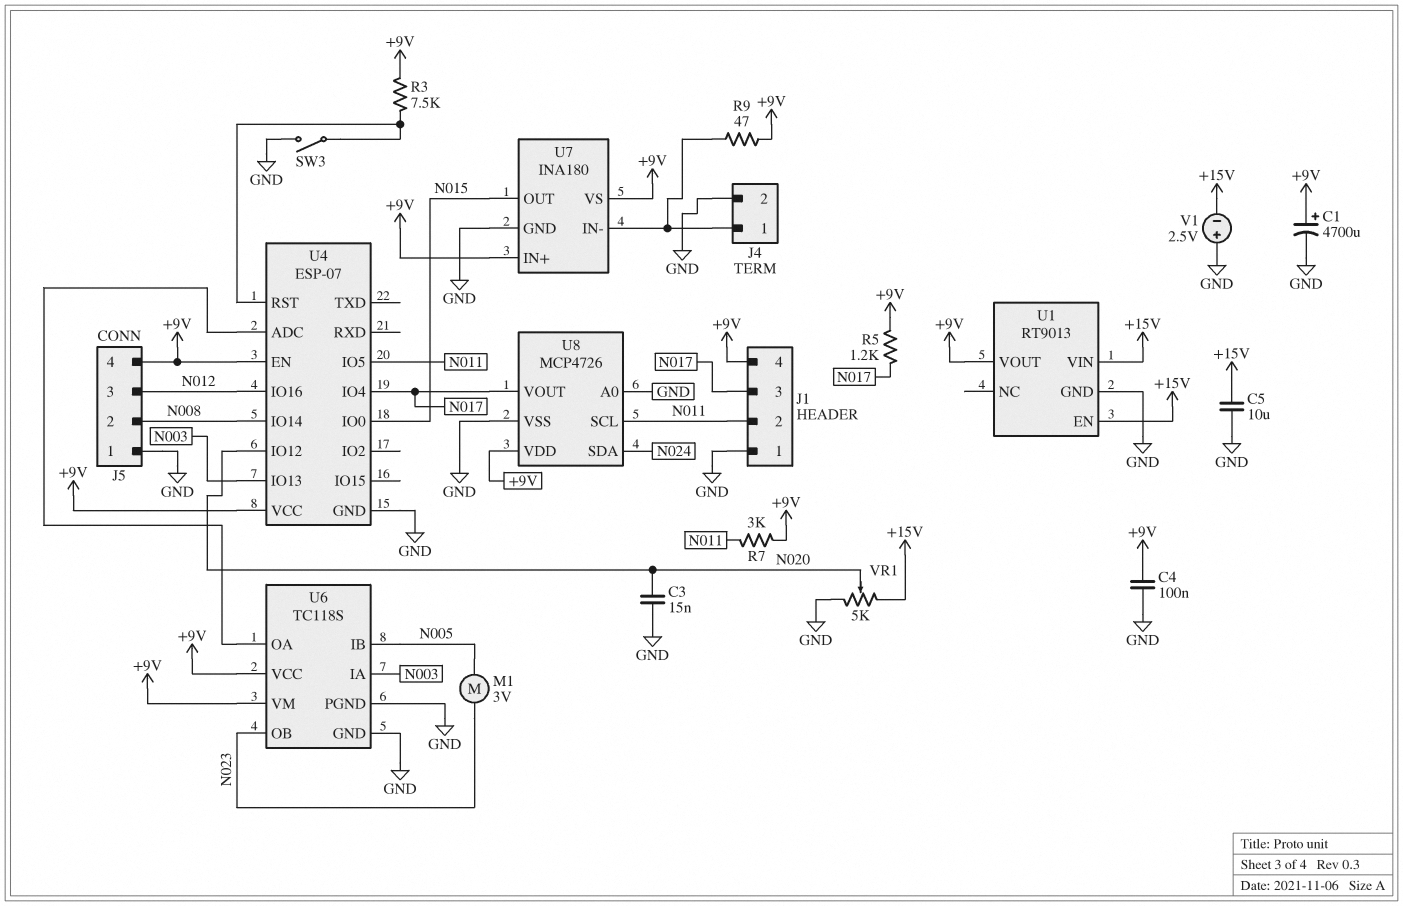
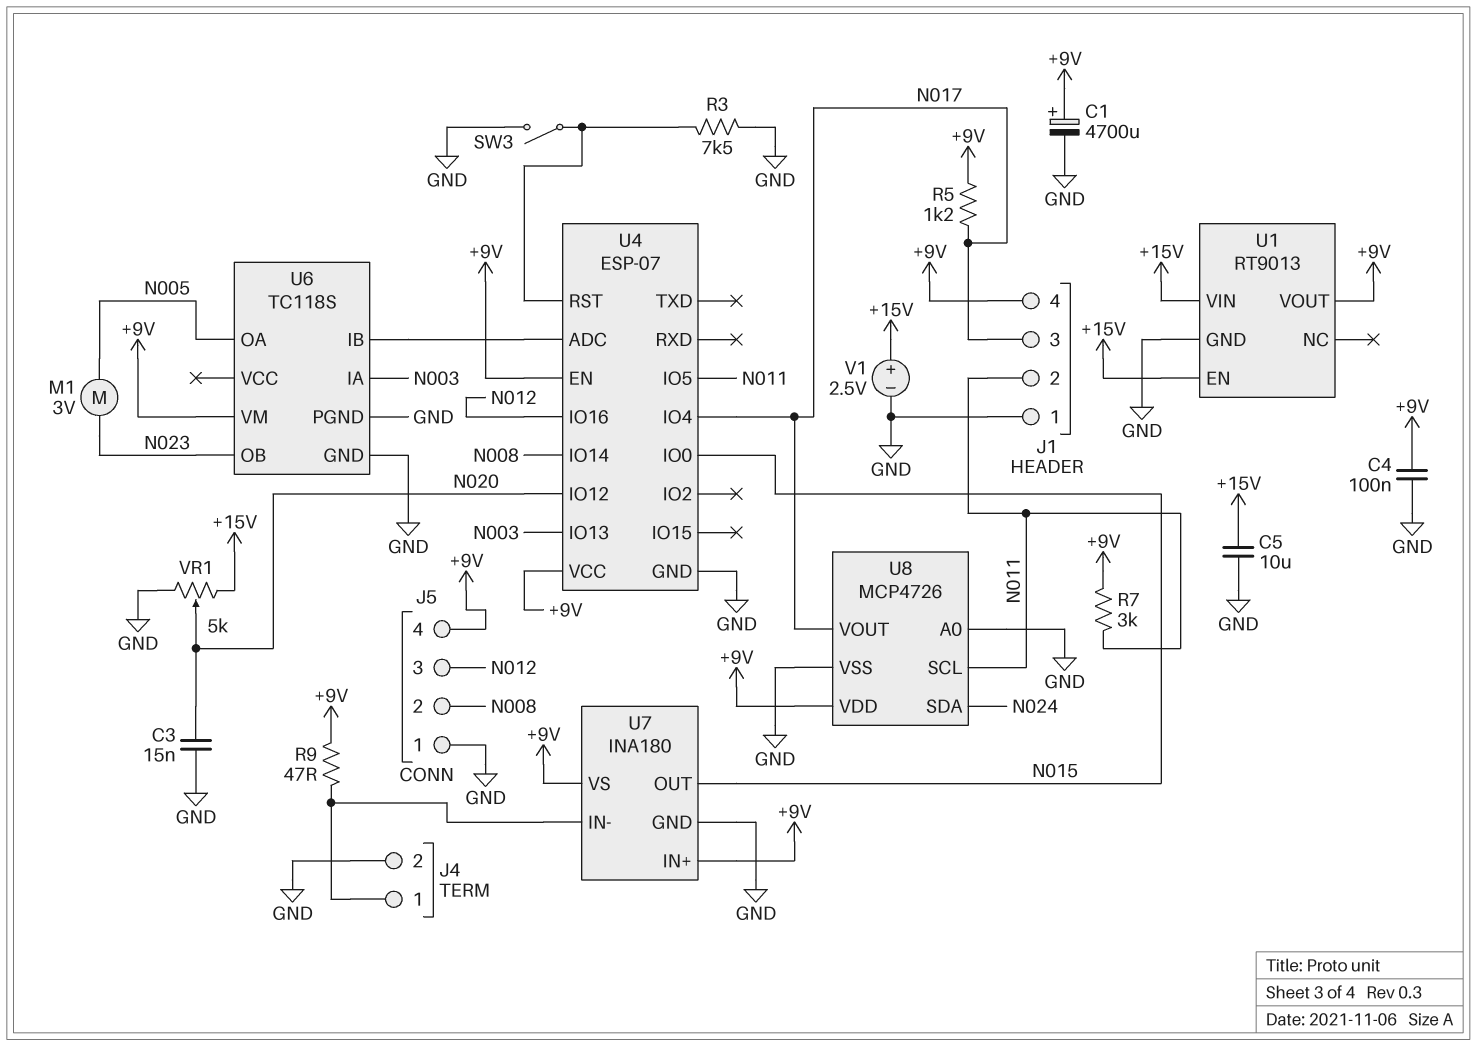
R3: 7.5k (+9V, U4/RST) -> 7.5k (GND, U4/RST)
U6 pin IB: N005 -> U4/ADC
U6 pin OA: U4/ADC -> N005
U6 pin VCC: +9V -> none
V1: 2.5V (plus GND, minus +15V) -> 2.5V (plus +15V, minus GND)

